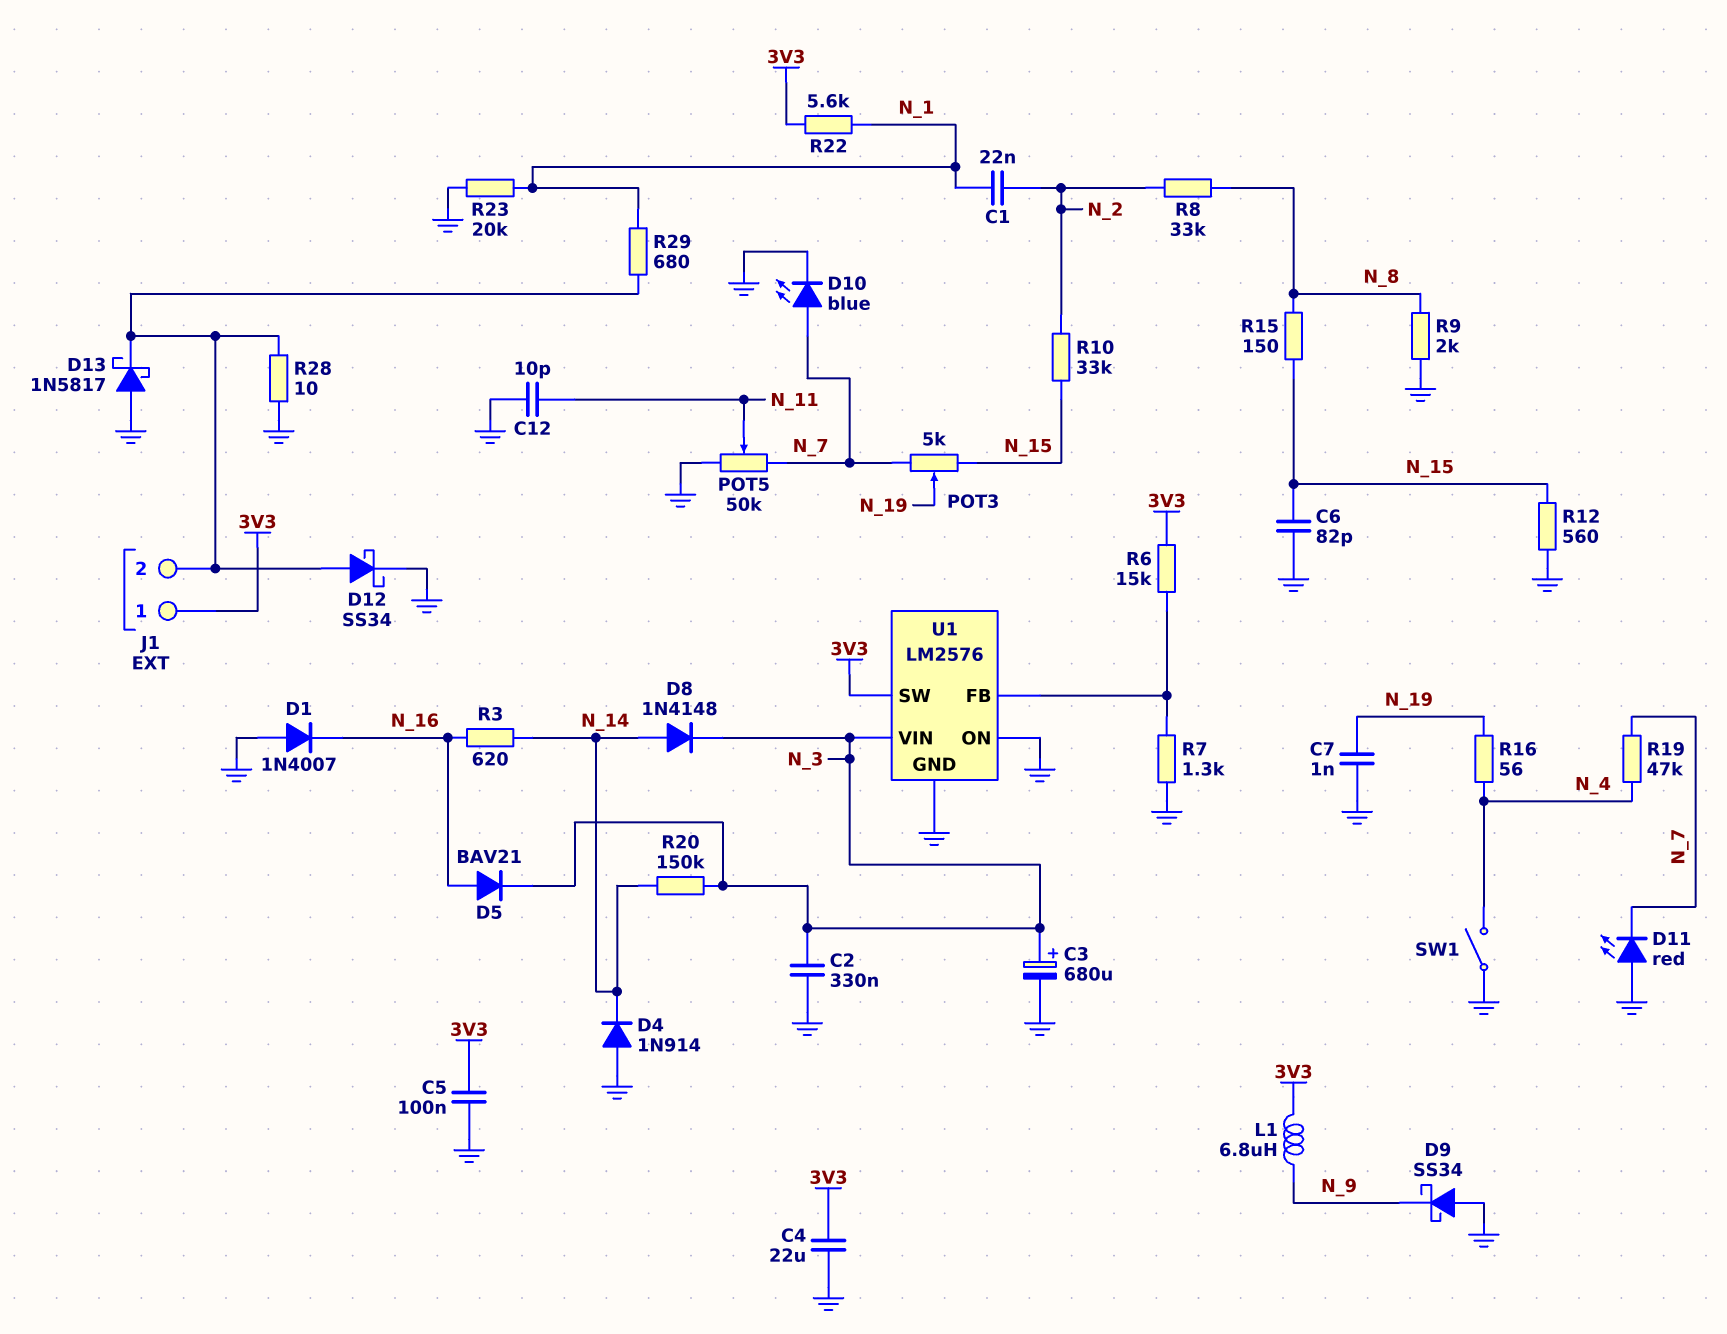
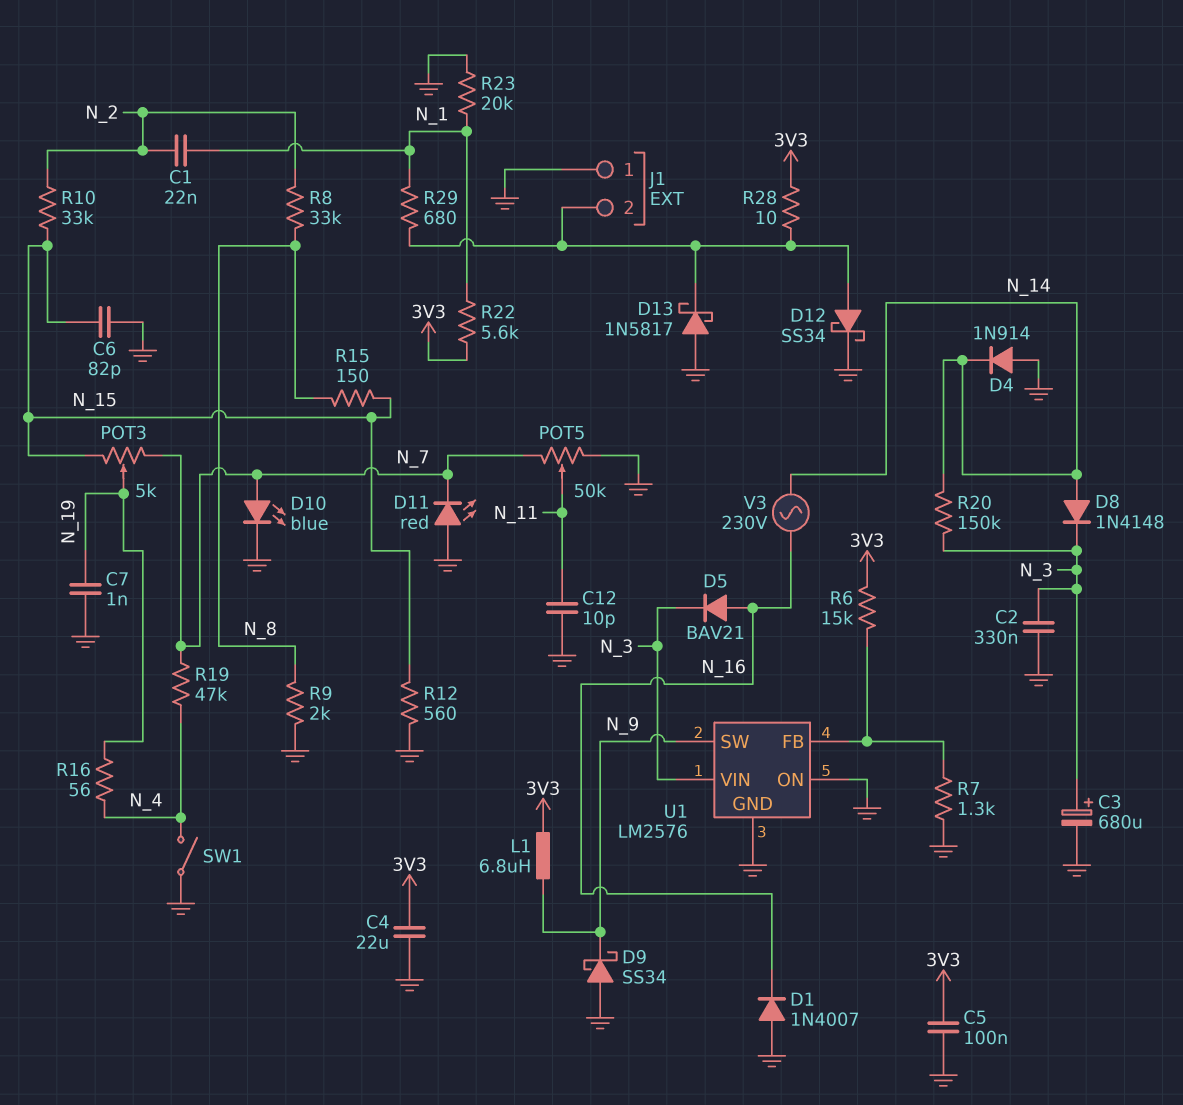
J1 pin 1: 3V3 -> GND
R3: 620 (N_14, N_16) -> none
R28: 10 (GND, J1/2) -> 10 (3V3, J1/2)
U1 pin SW: 3V3 -> N_9
V3: none -> AC 230V (N_14, N_16)

